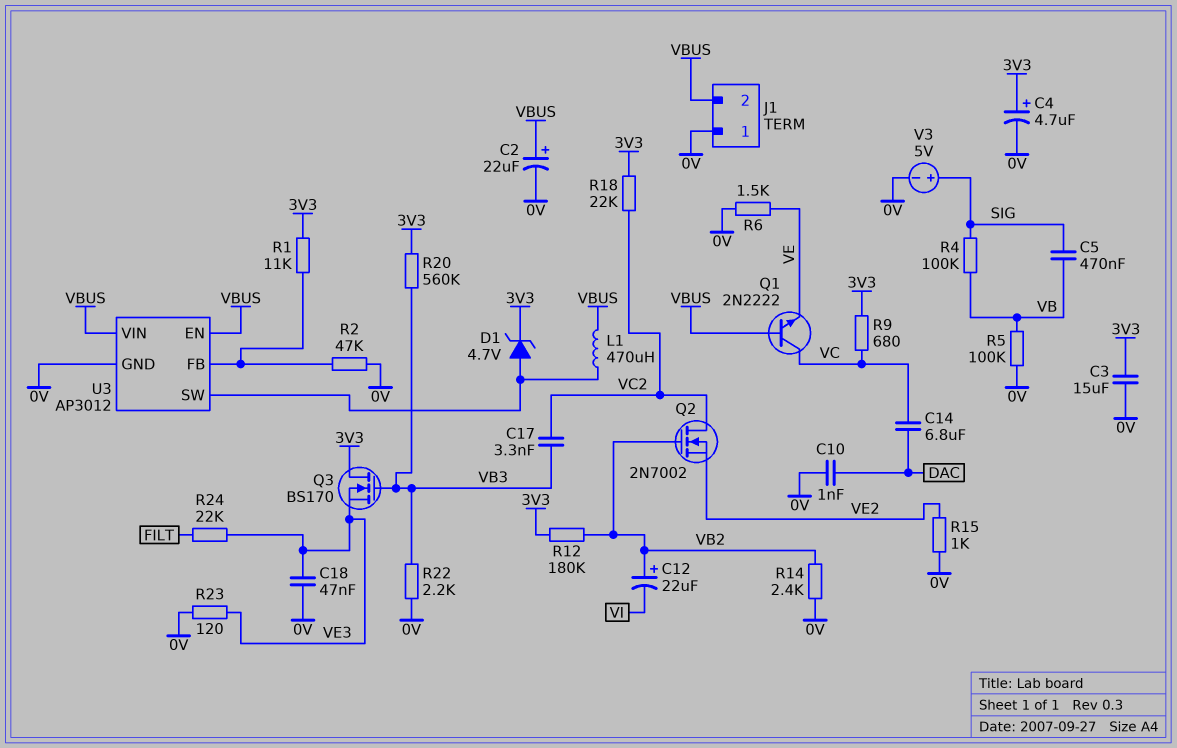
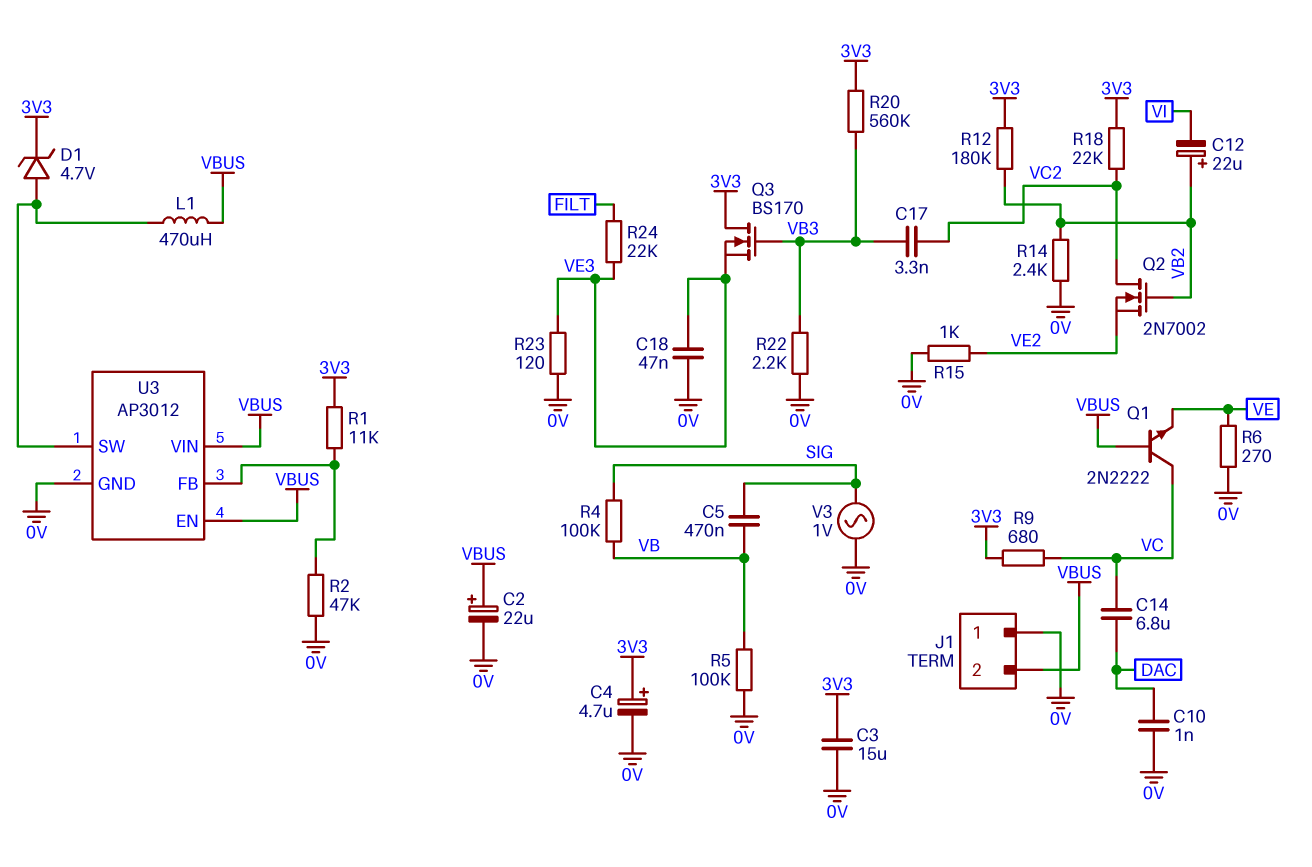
R6: 1.5k (0V, VE) -> 270 (0V, VE)
V3: 5V (plus SIG, minus 0V) -> AC 1V (0V, SIG)

